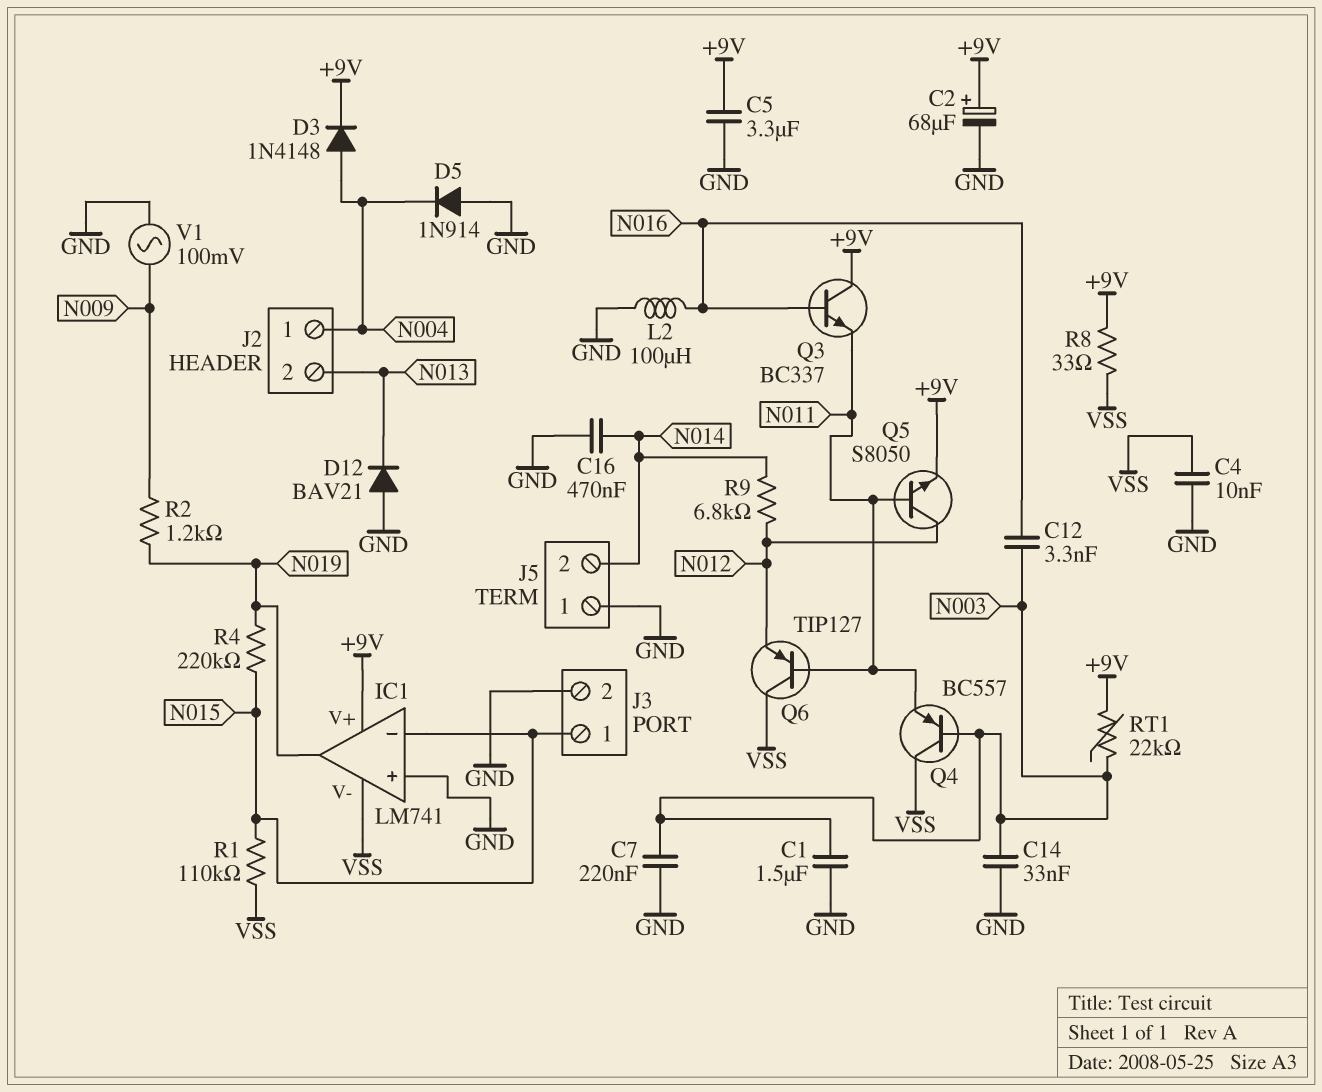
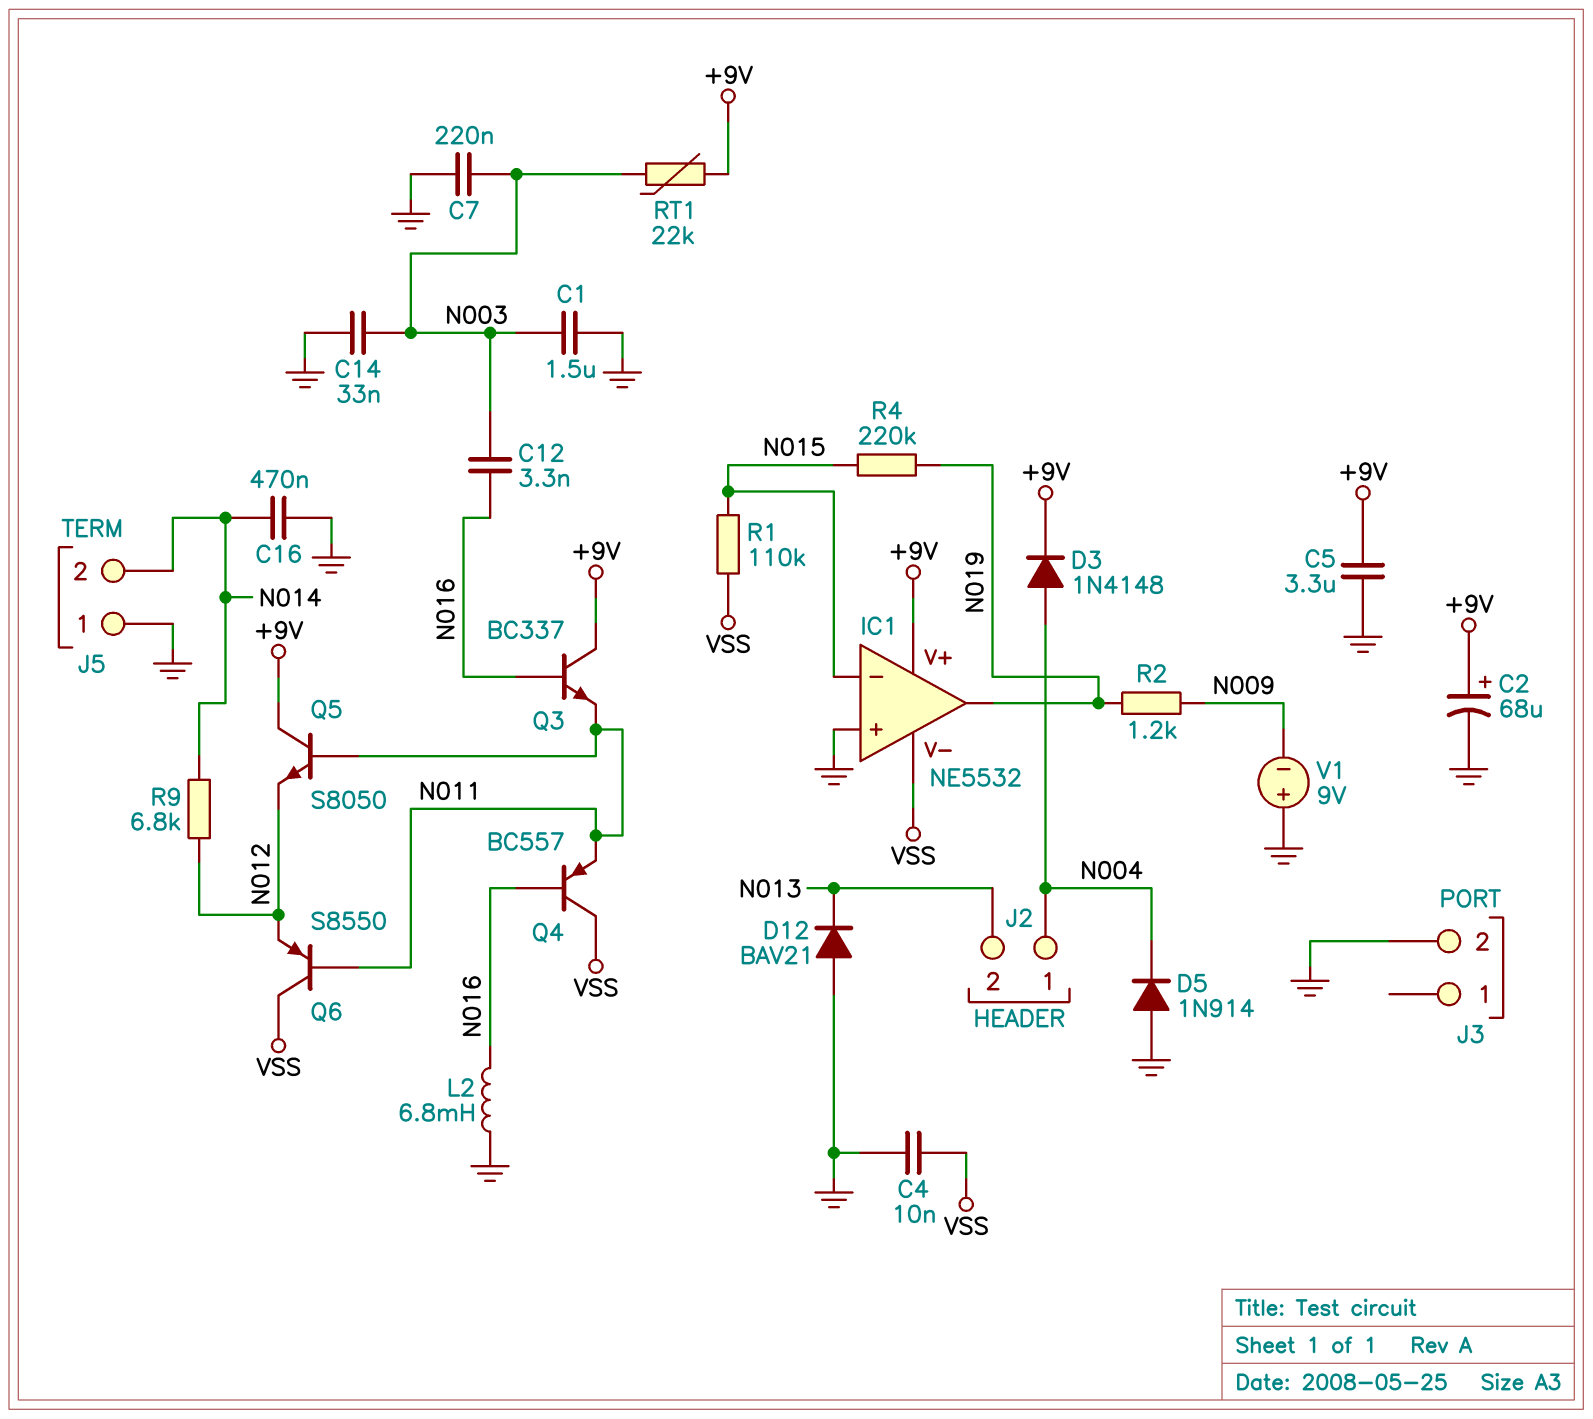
IC1: LM741 -> NE5532
J3 pin 1: N015 -> none
L2: 100uH (GND, N016) -> 6.8mH (GND, N016)
Q4: PNP BC557 (B N003, C VSS, E N011) -> PNP BC557 (B N016, C VSS, E N011)
Q5: NPN S8050 (B N011, C N012, E +9V) -> NPN S8050 (B N011, C +9V, E N012)
Q6: PNP TIP127 (B N011, C VSS, E N012) -> PNP S8550 (B N011, C VSS, E N012)
R8: 33 (+9V, VSS) -> none
V1: AC 100mV (GND, N009) -> 9V (plus GND, minus N009)

